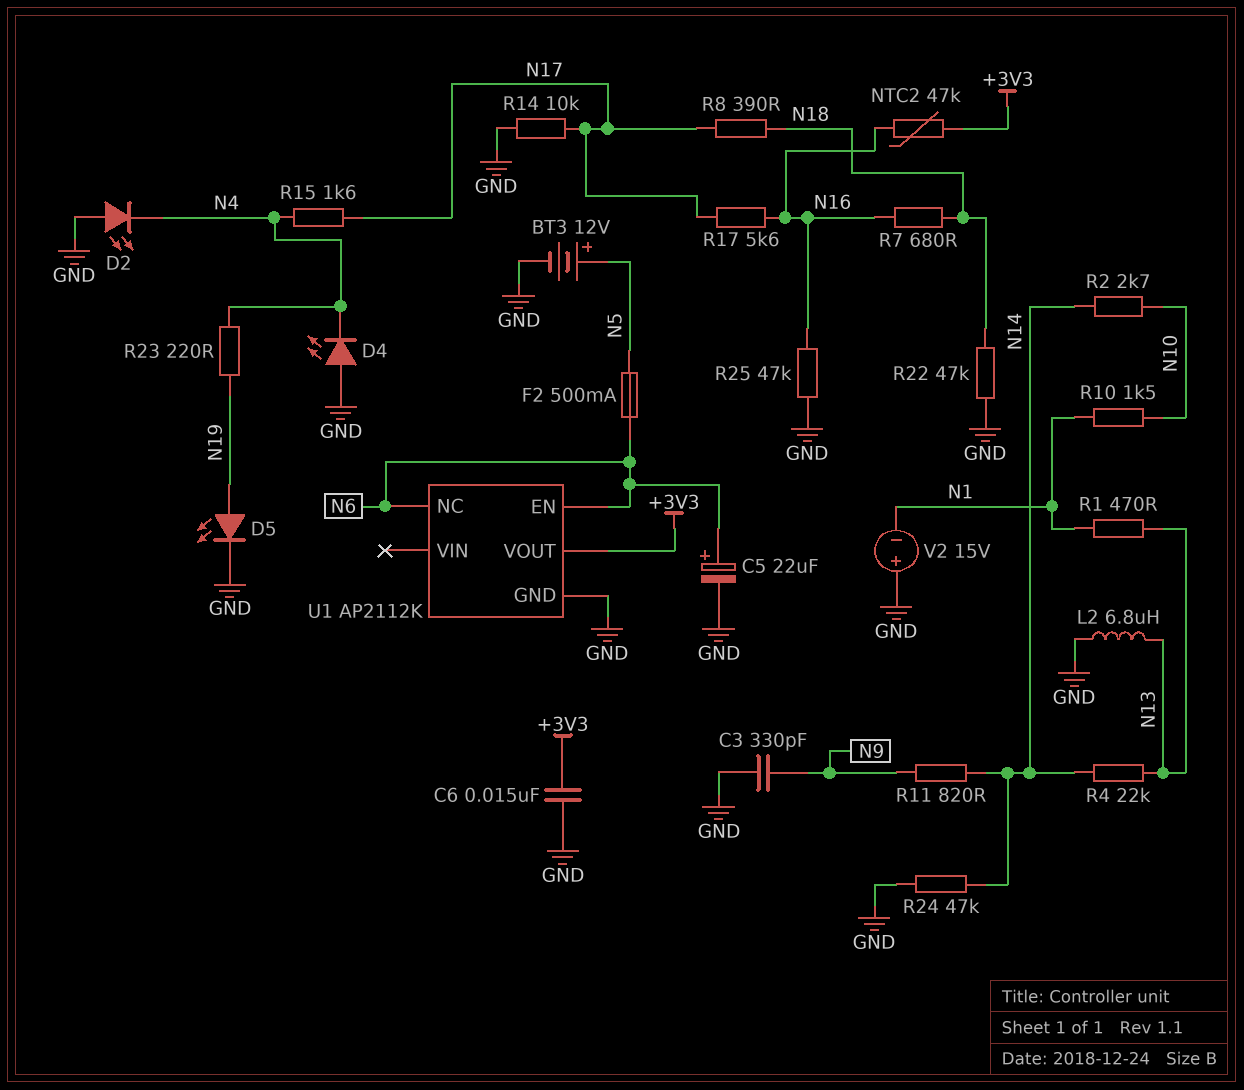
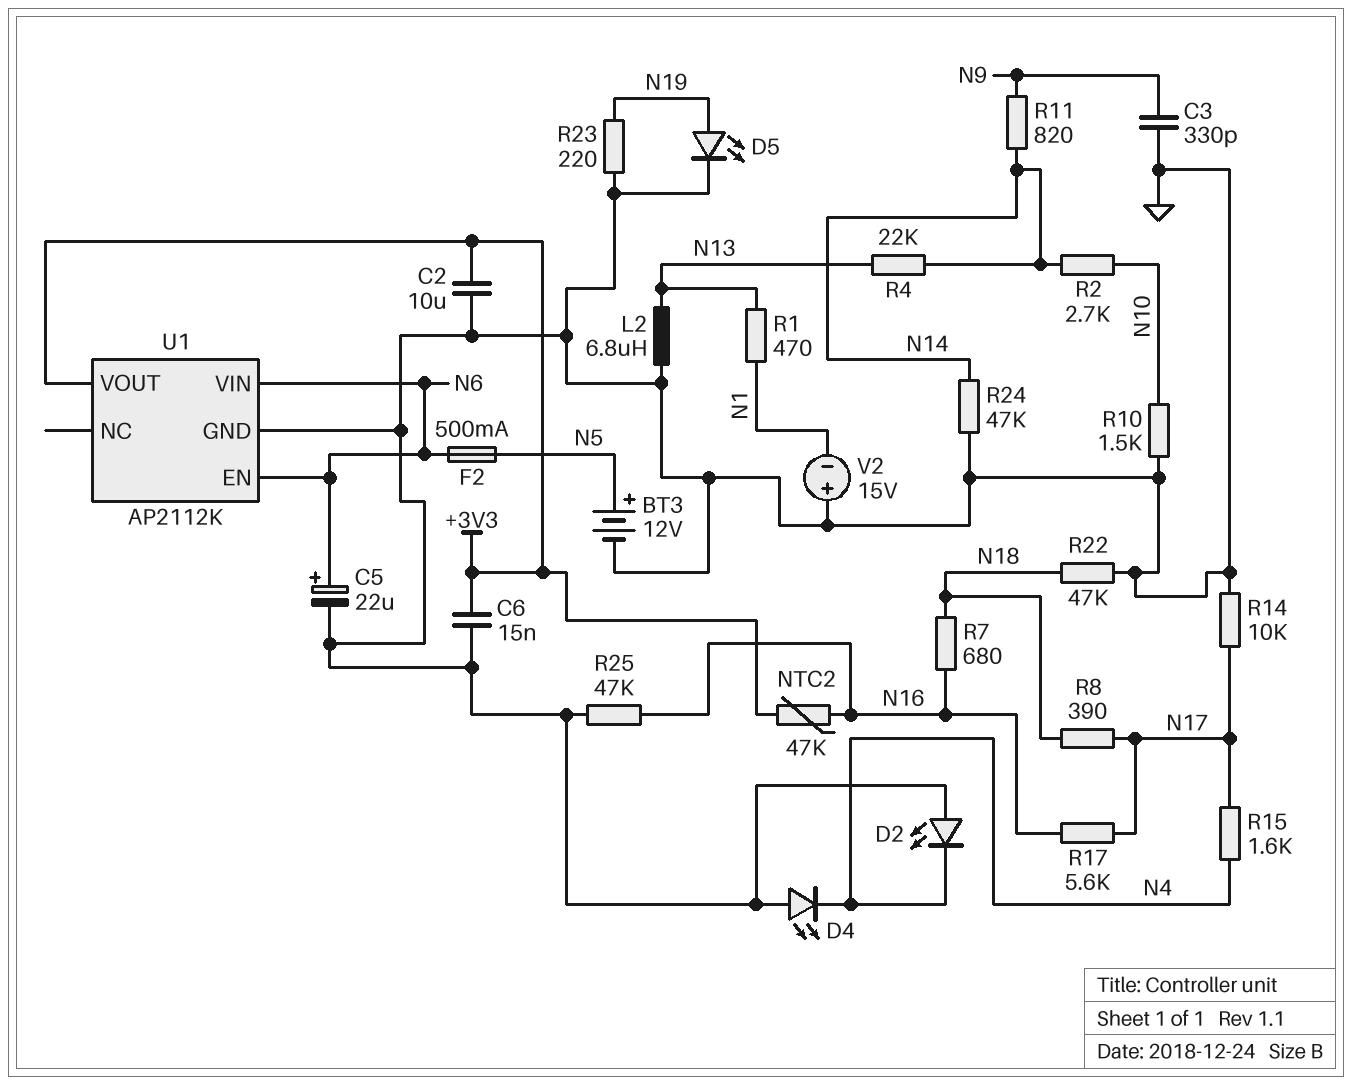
C2: none -> 10uF (+3V3, GND)
R10: 1.5k (N1, N10) -> 1.5k (GND, N10)
R23: 220 (N4, N19) -> 220 (GND, N19)
U1 pin NC: N6 -> none
U1 pin VIN: none -> N6

